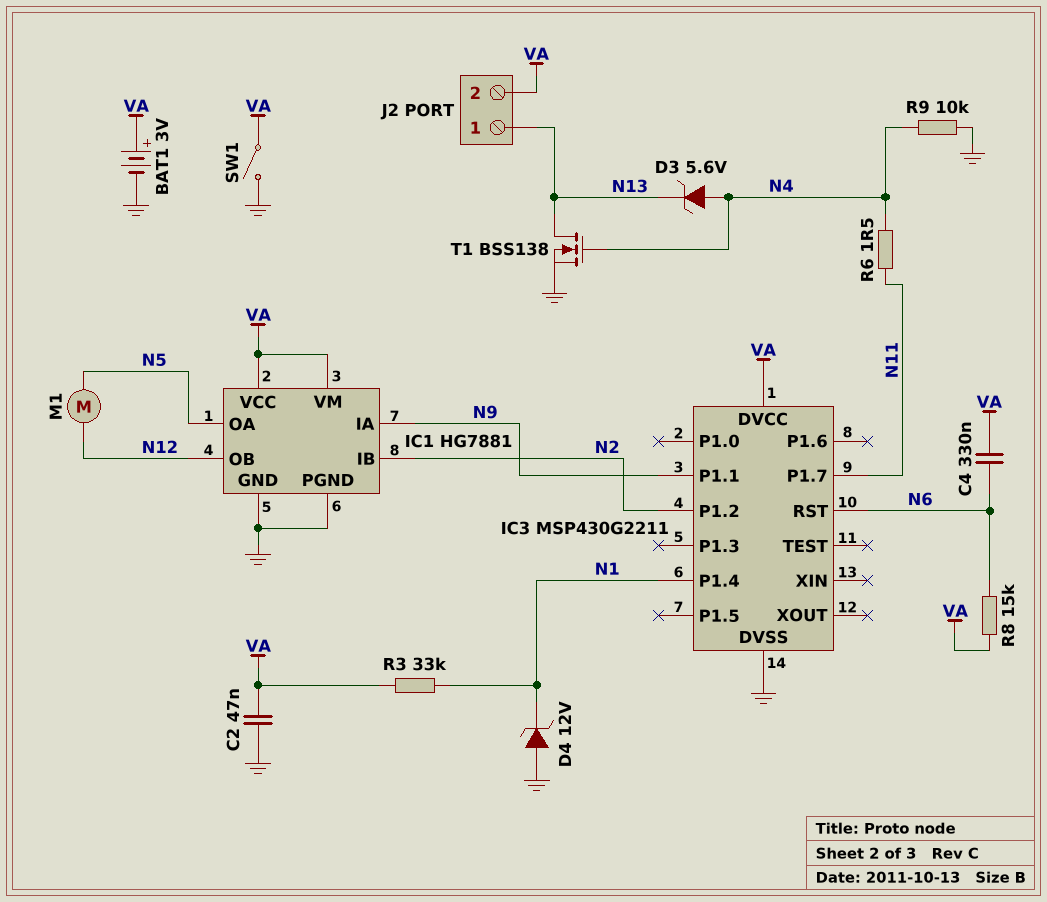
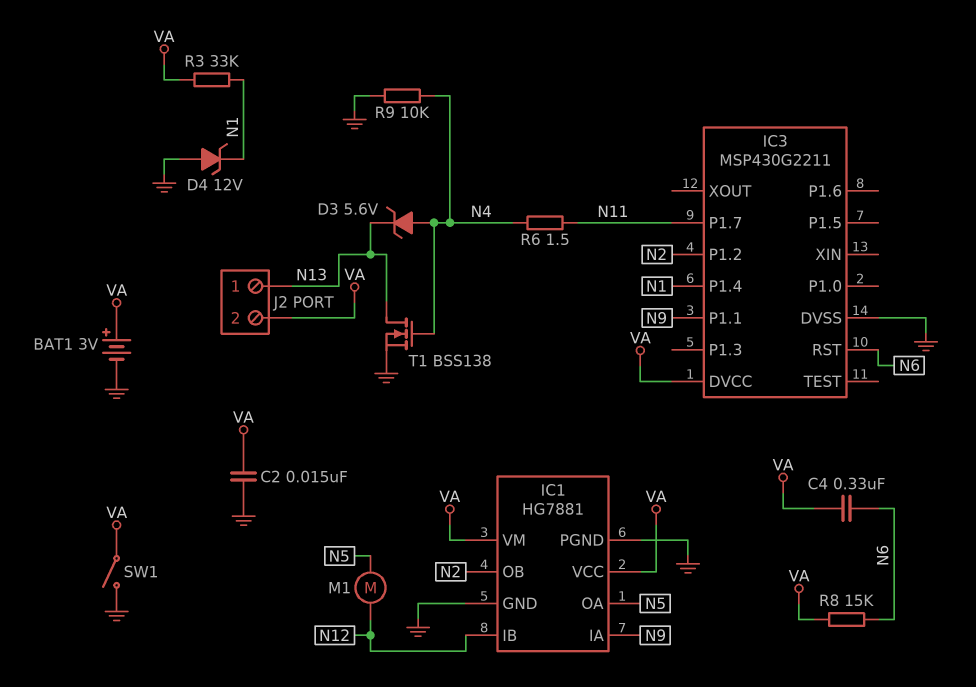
C2: 47nF (GND, VA) -> 15nF (GND, VA)
IC1 pin IB: N2 -> N12
IC1 pin OB: N12 -> N2

